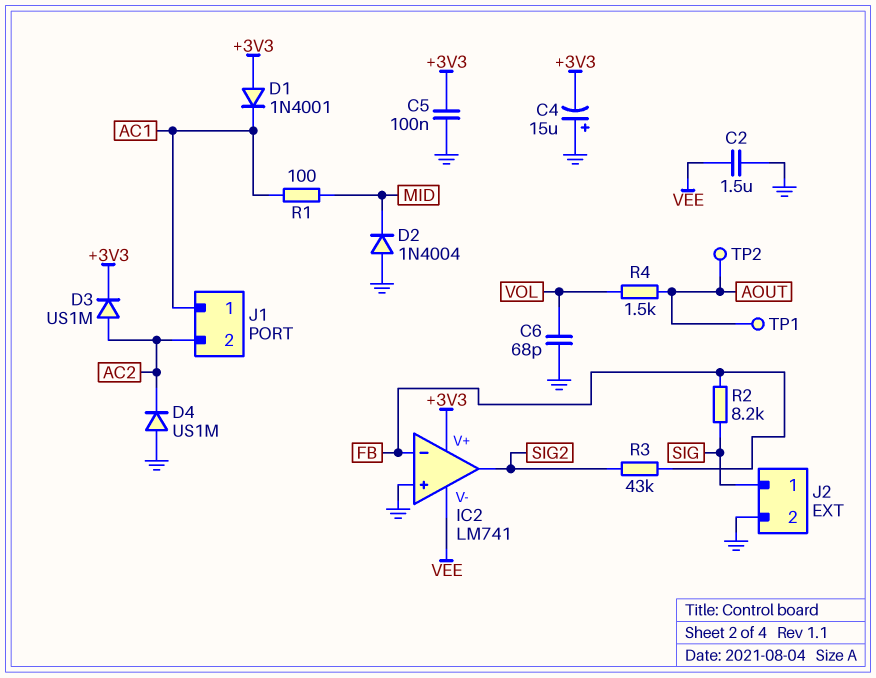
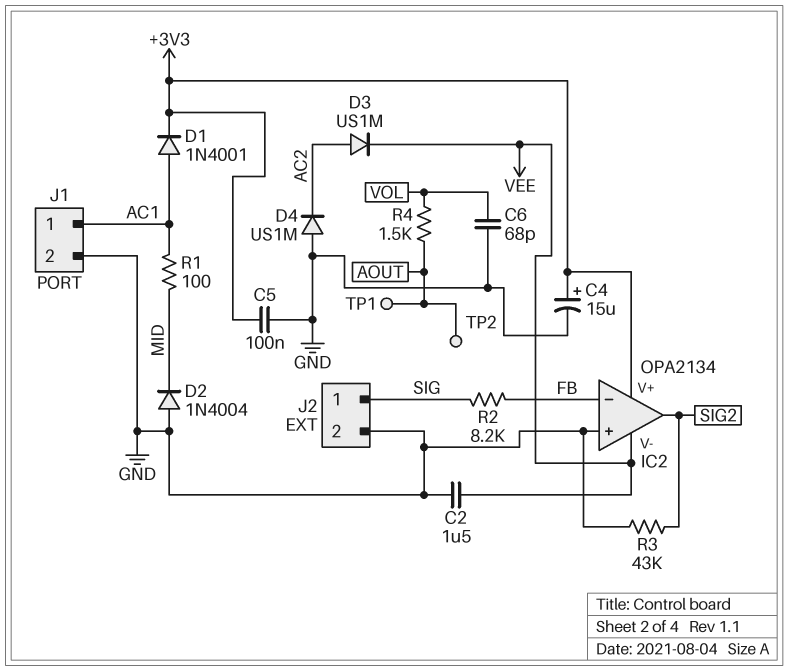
C4: 15uF (plus GND, minus +3V3) -> 15uF (plus +3V3, minus GND)
D1: diode 1N4001 (A +3V3, K AC1) -> diode 1N4001 (A AC1, K +3V3)
D3: diode US1M (A AC2, K +3V3) -> diode US1M (A AC2, K VEE)
IC2: LM741 -> OPA2134
J1 pin 2: AC2 -> GND
R3: 43k (FB, SIG2) -> 43k (GND, SIG2)

